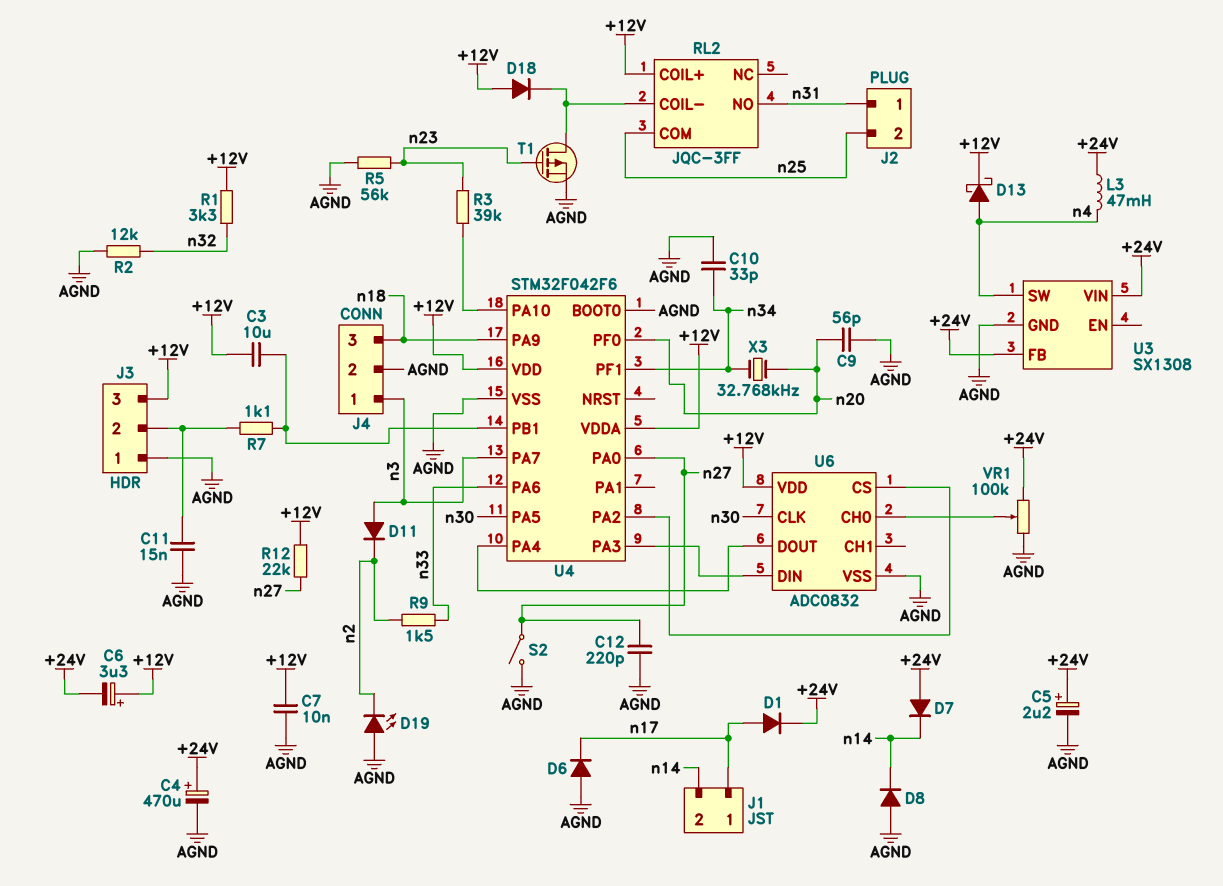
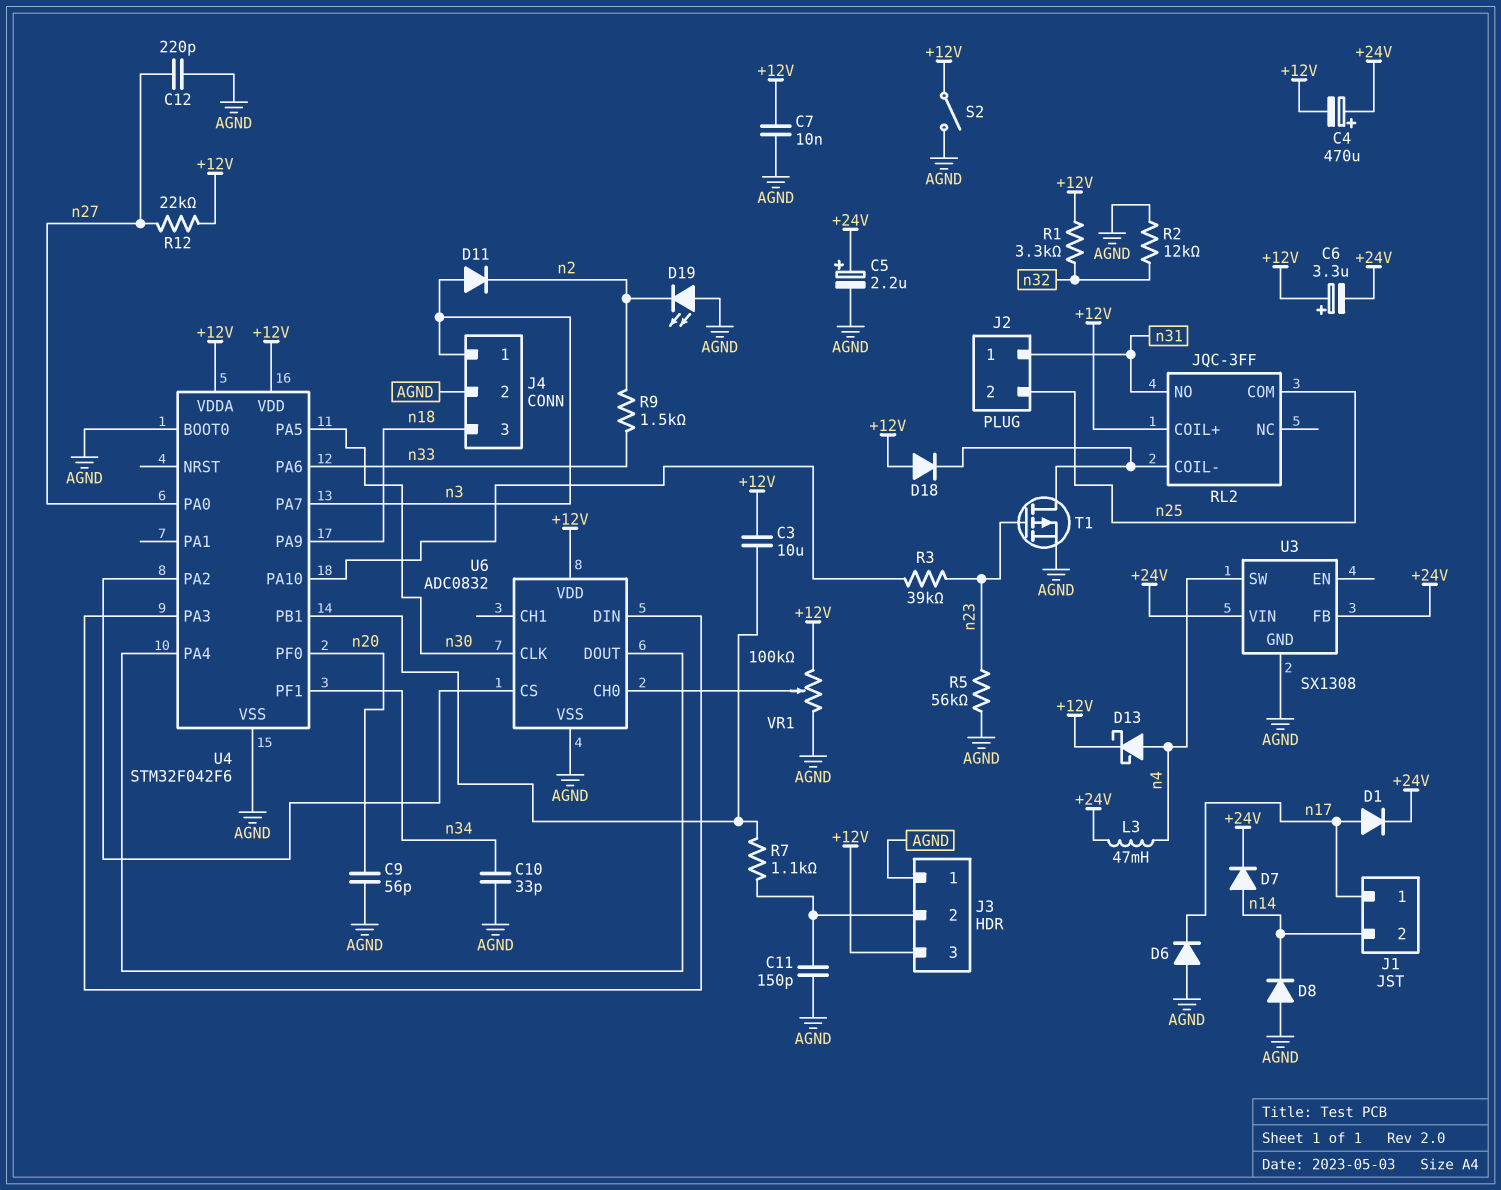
C4: 470uF (plus +24V, minus AGND) -> 470uF (plus +24V, minus +12V)
C11: 15nF (AGND, J3/2) -> 150pF (AGND, J3/2)
D7: diode (A +24V, K n14) -> diode (A n14, K +24V)
S2: switch (AGND, n27) -> switch (+12V, AGND)
VR1: 100k (+24V, AGND, wiper U6/CH0) -> 100k (+12V, AGND, wiper U6/CH0)
X3: 32.768kHz (n20, n34) -> none

